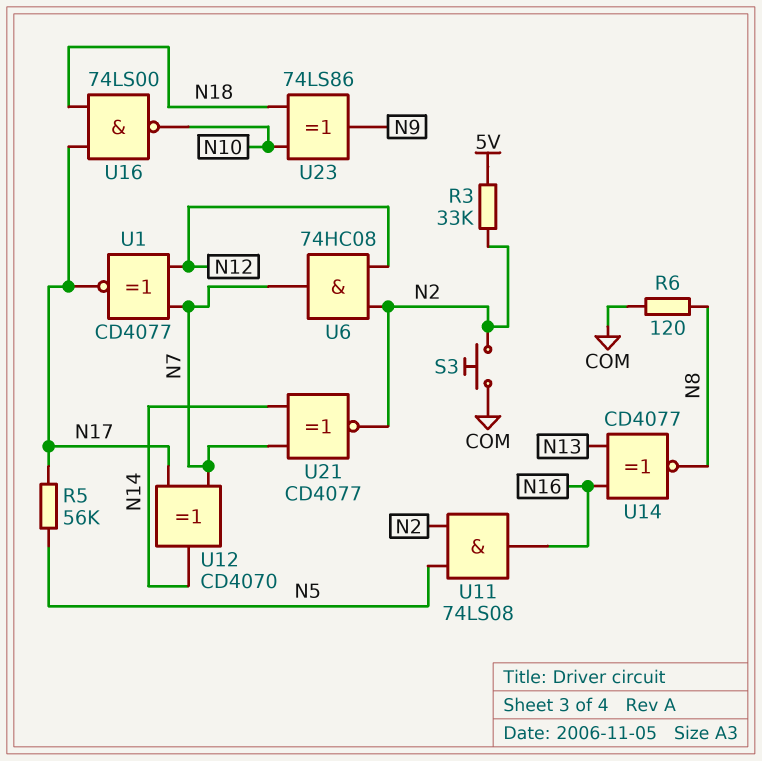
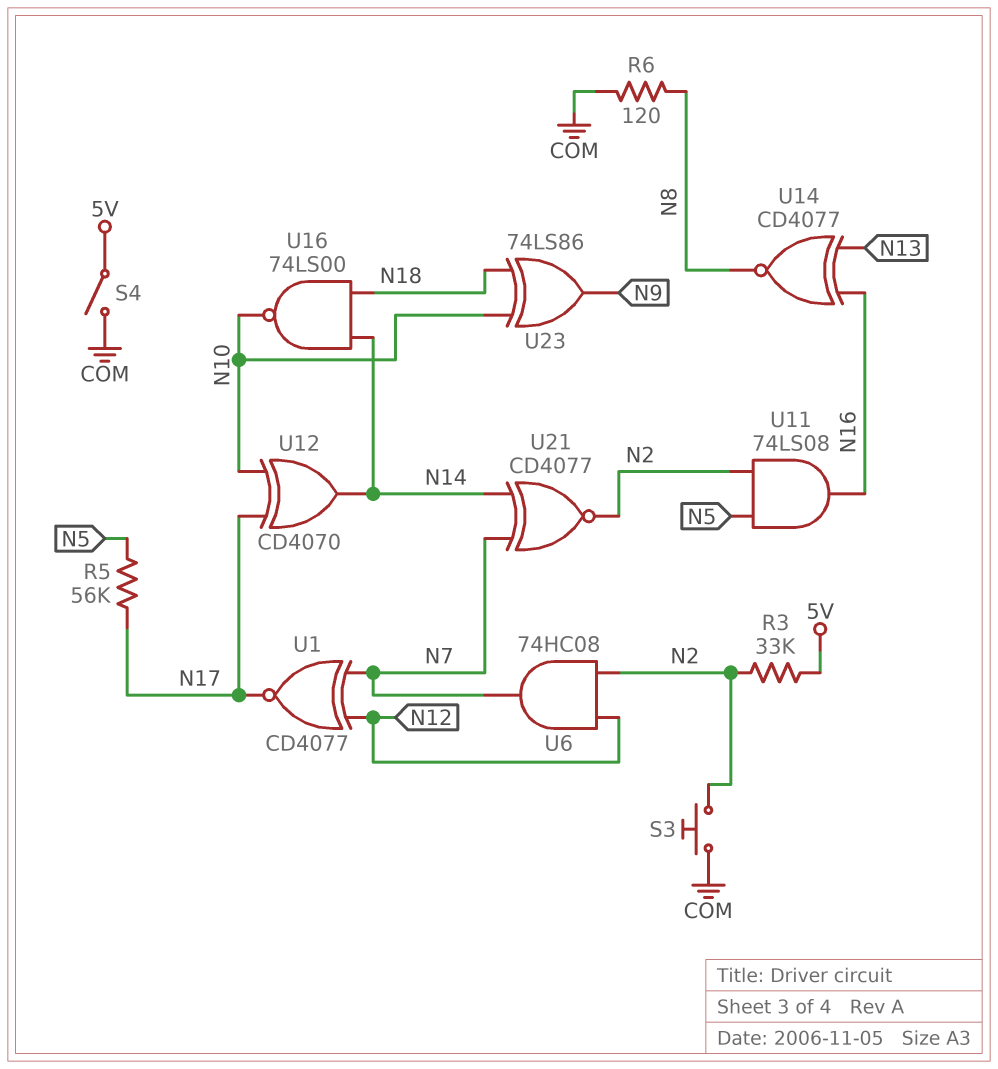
S4: none -> switch (5V, COM)
U12: XOR CD4070 (in N7, in N17, out N14) -> XOR CD4070 (in N10, in N17, out N14)
U16: NAND 74LS00 (in N17, in N18, out N10) -> NAND 74LS00 (in N14, in N18, out N10)

